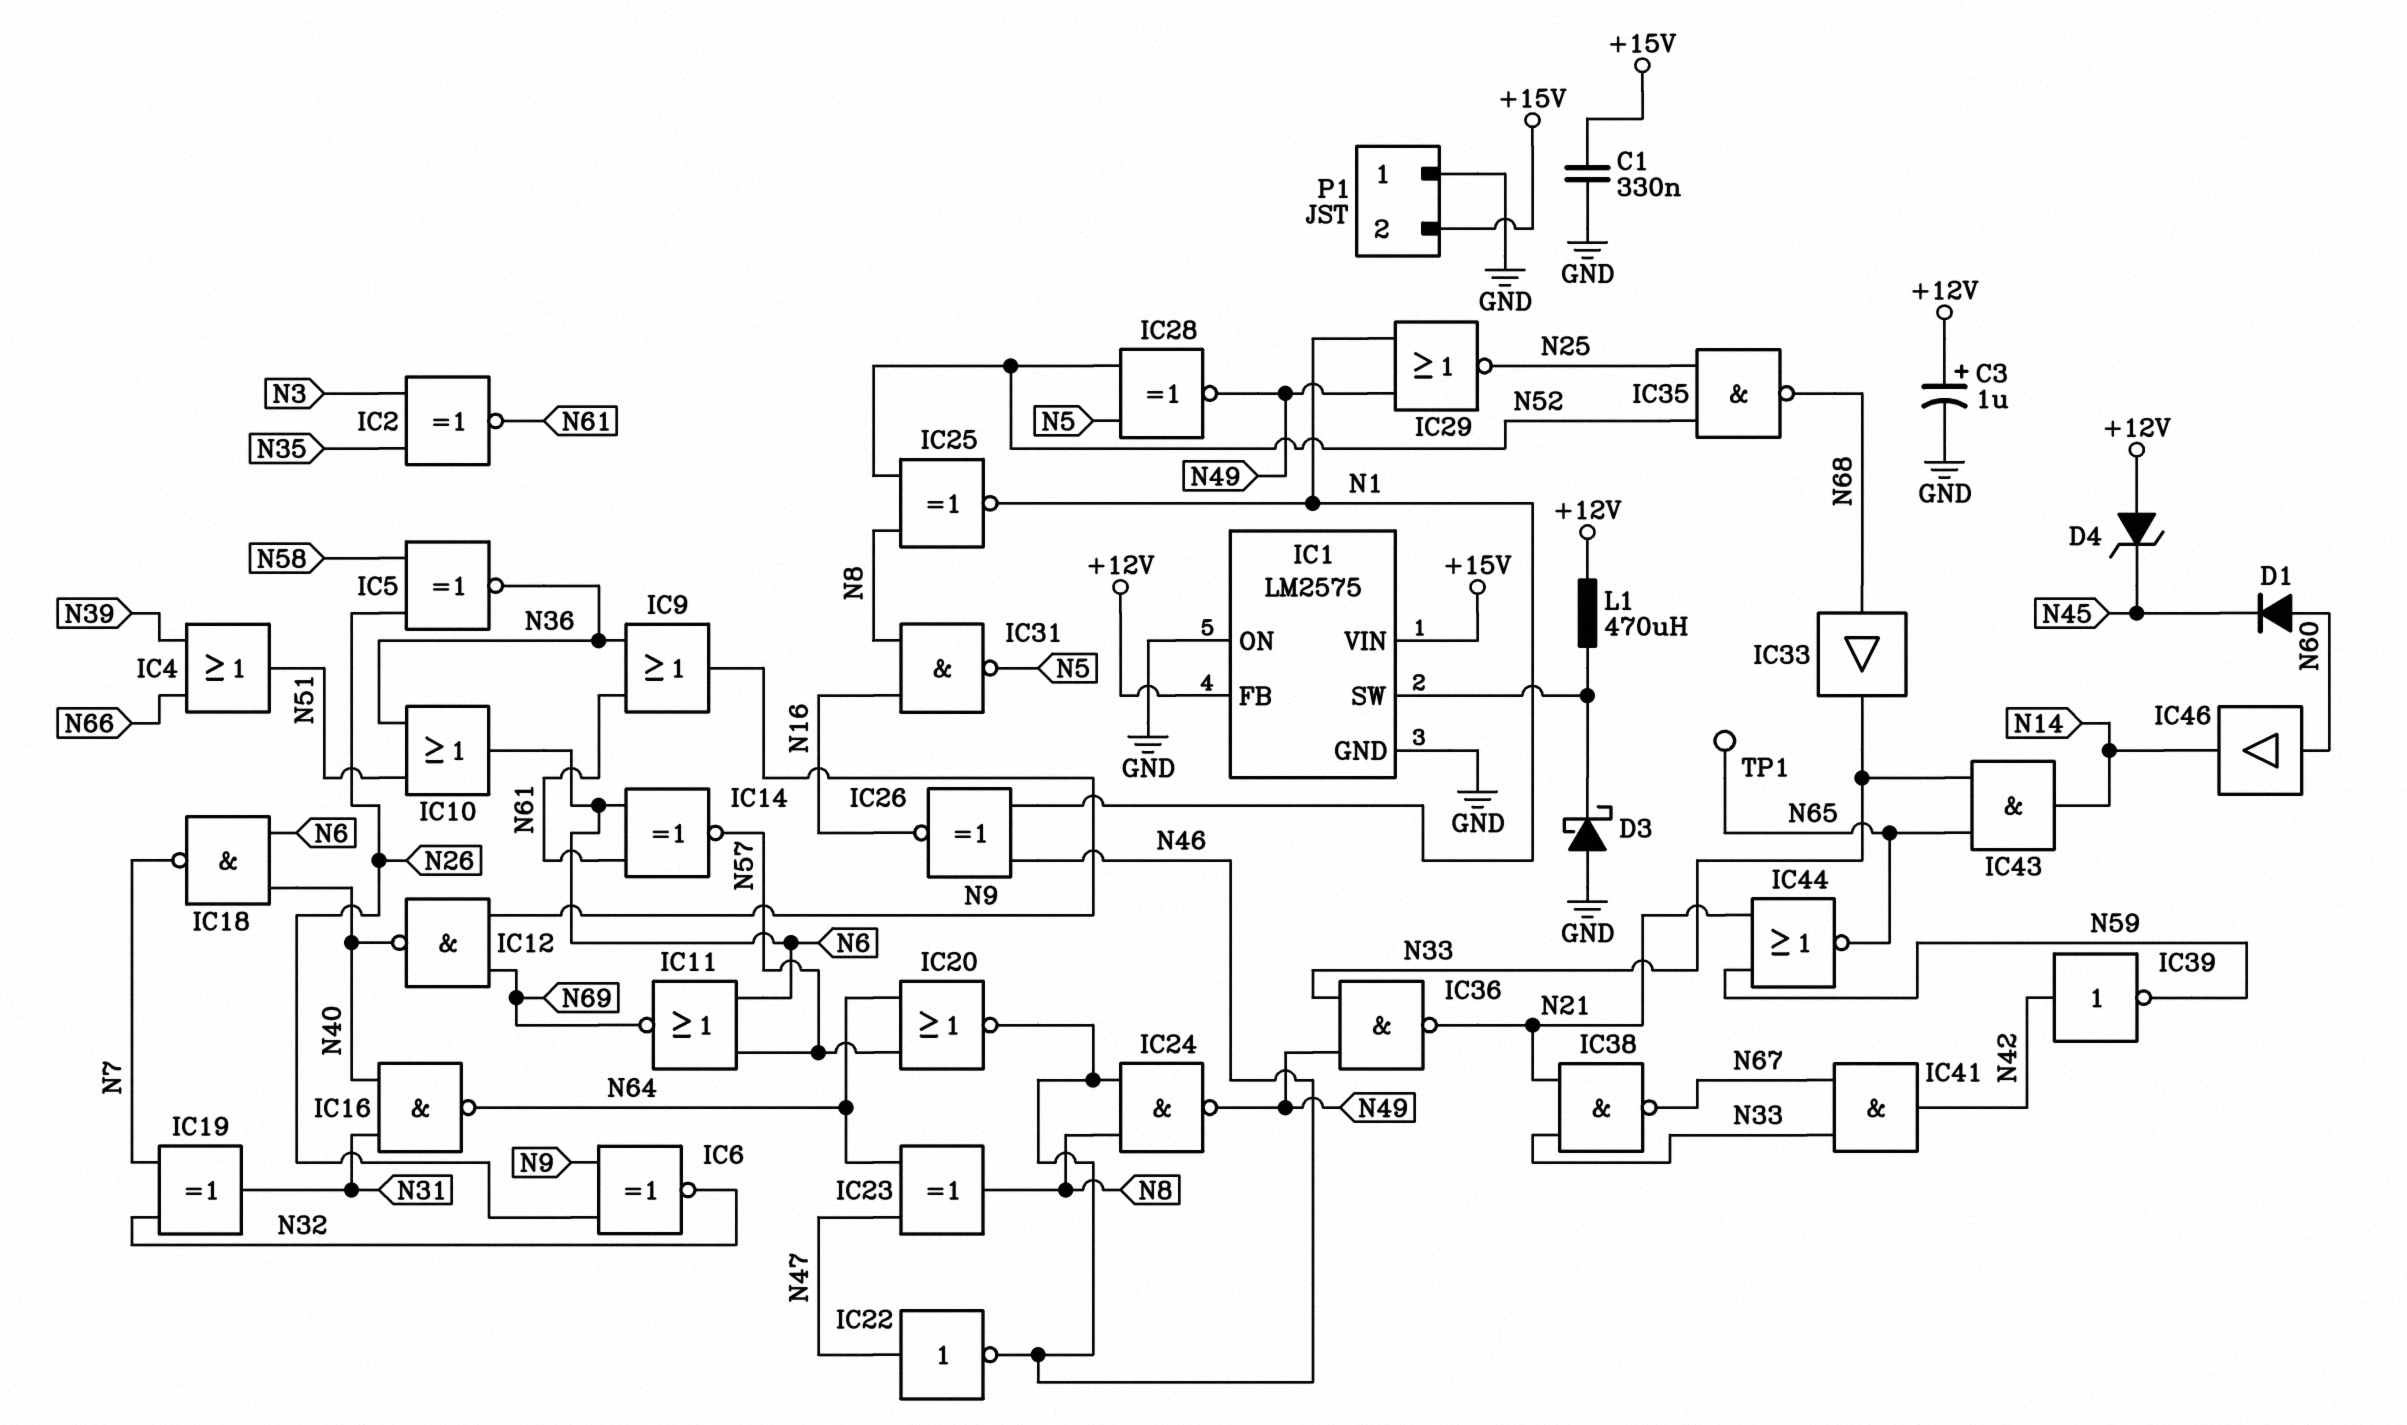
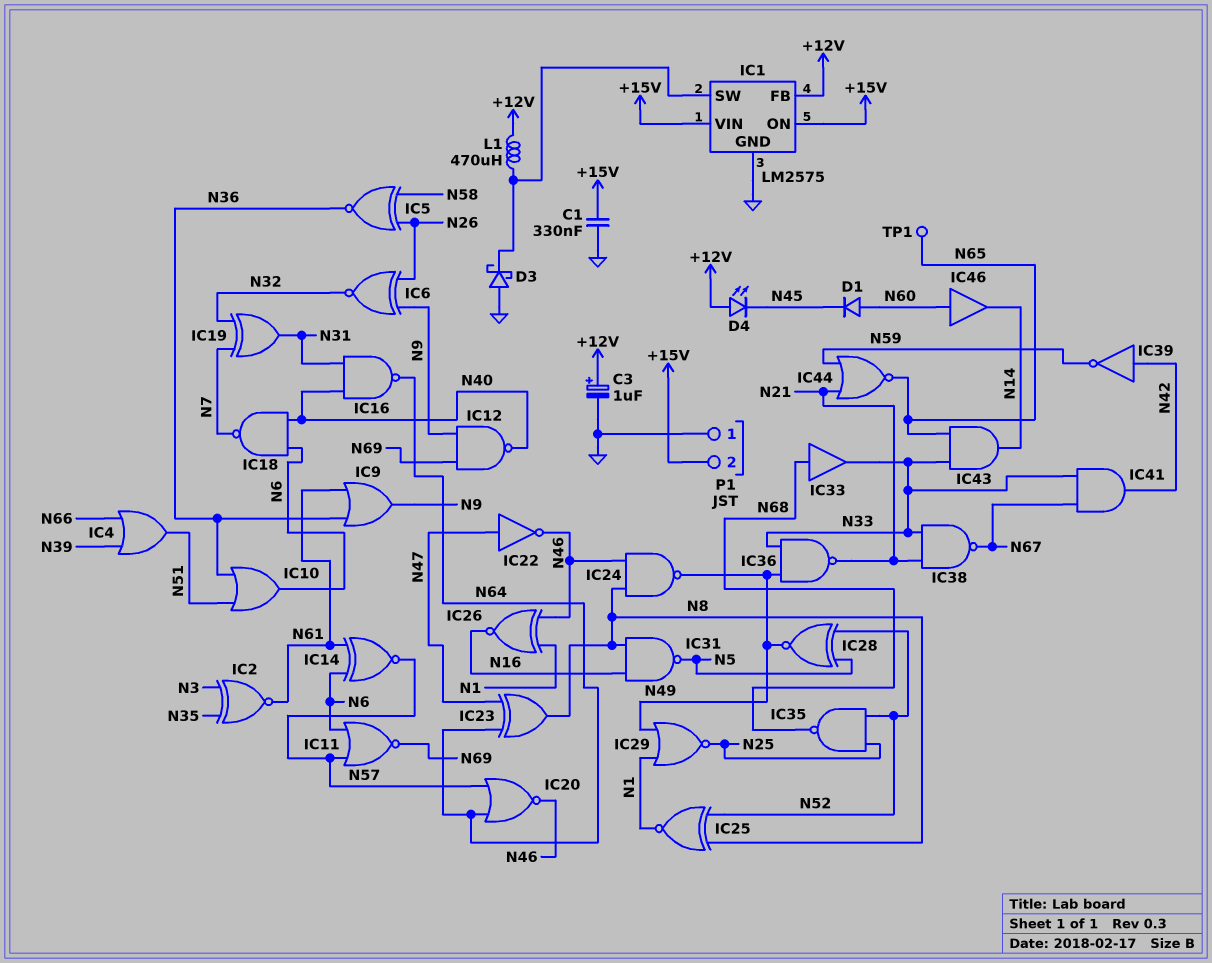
D4: zener (A +12V, K N45) -> LED (A +12V, K N45)
IC1 pin ON: GND -> +15V

